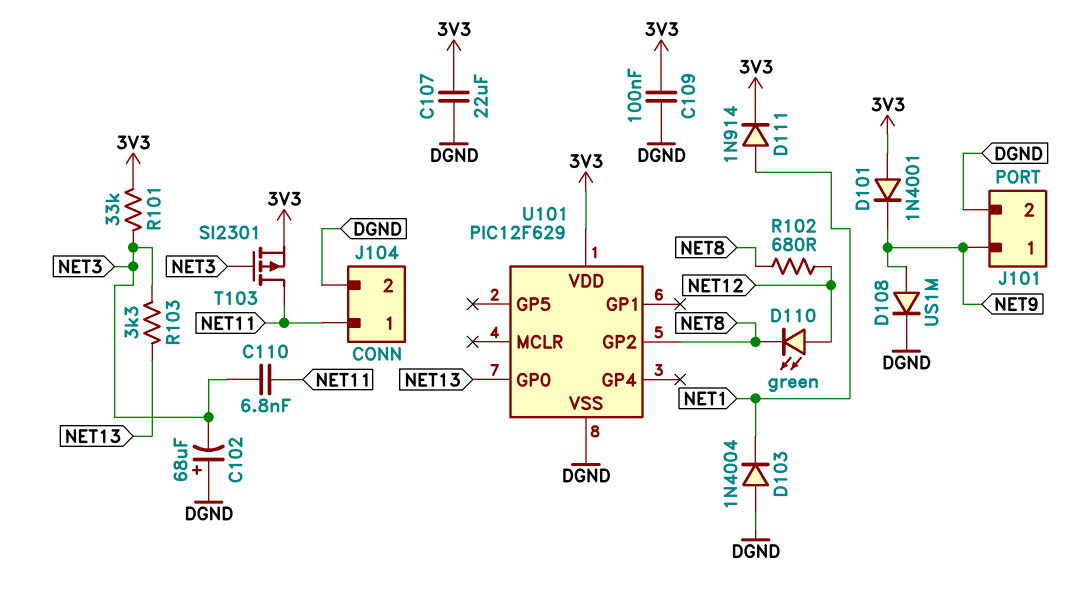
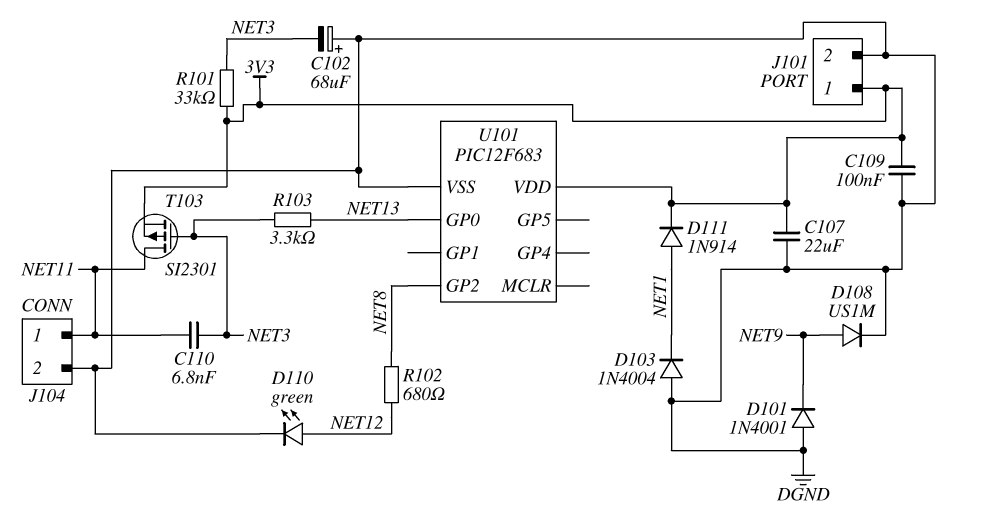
D101: diode 1N4001 (A 3V3, K NET9) -> diode 1N4001 (A DGND, K NET9)
D110: LED green (A NET12, K NET8) -> LED green (A NET12, K DGND)
J101 pin 1: NET9 -> 3V3
U101: PIC12F629 -> PIC12F683

